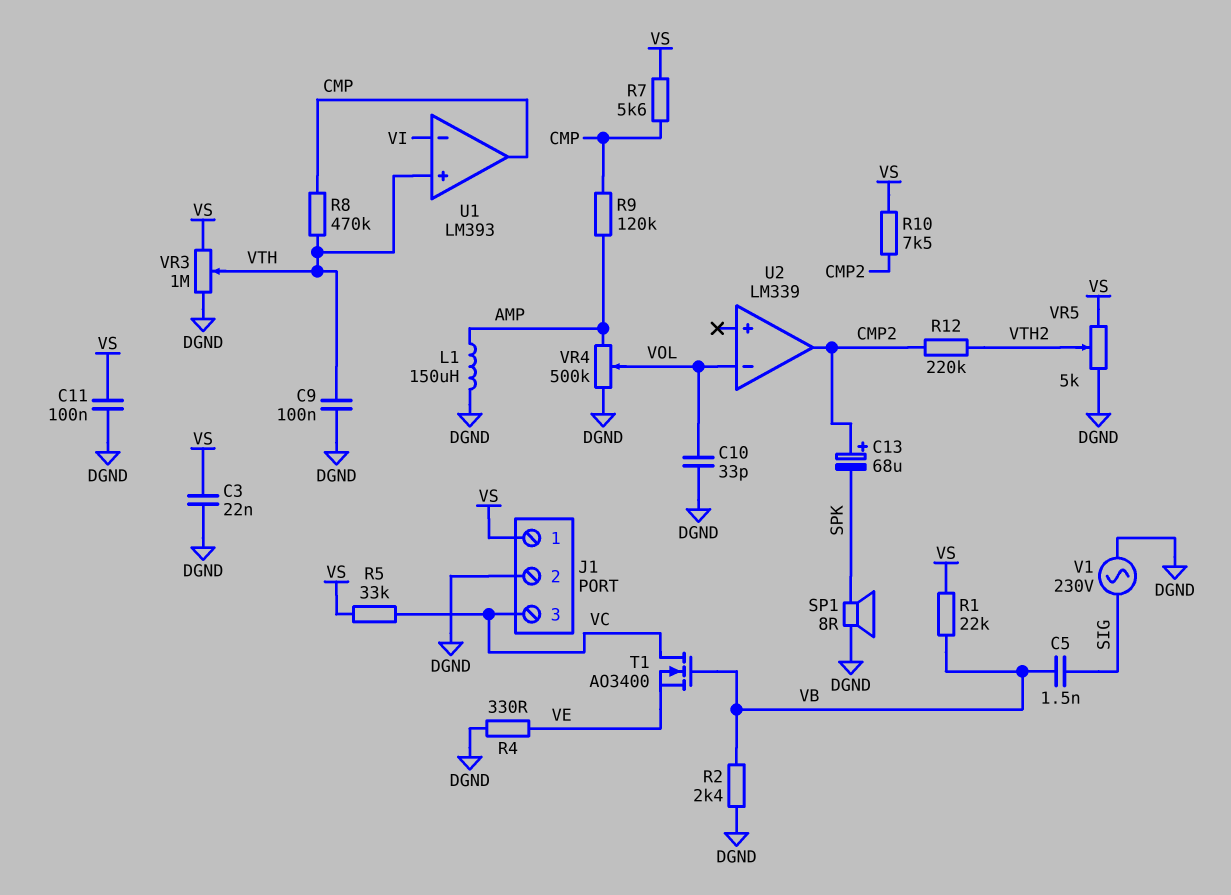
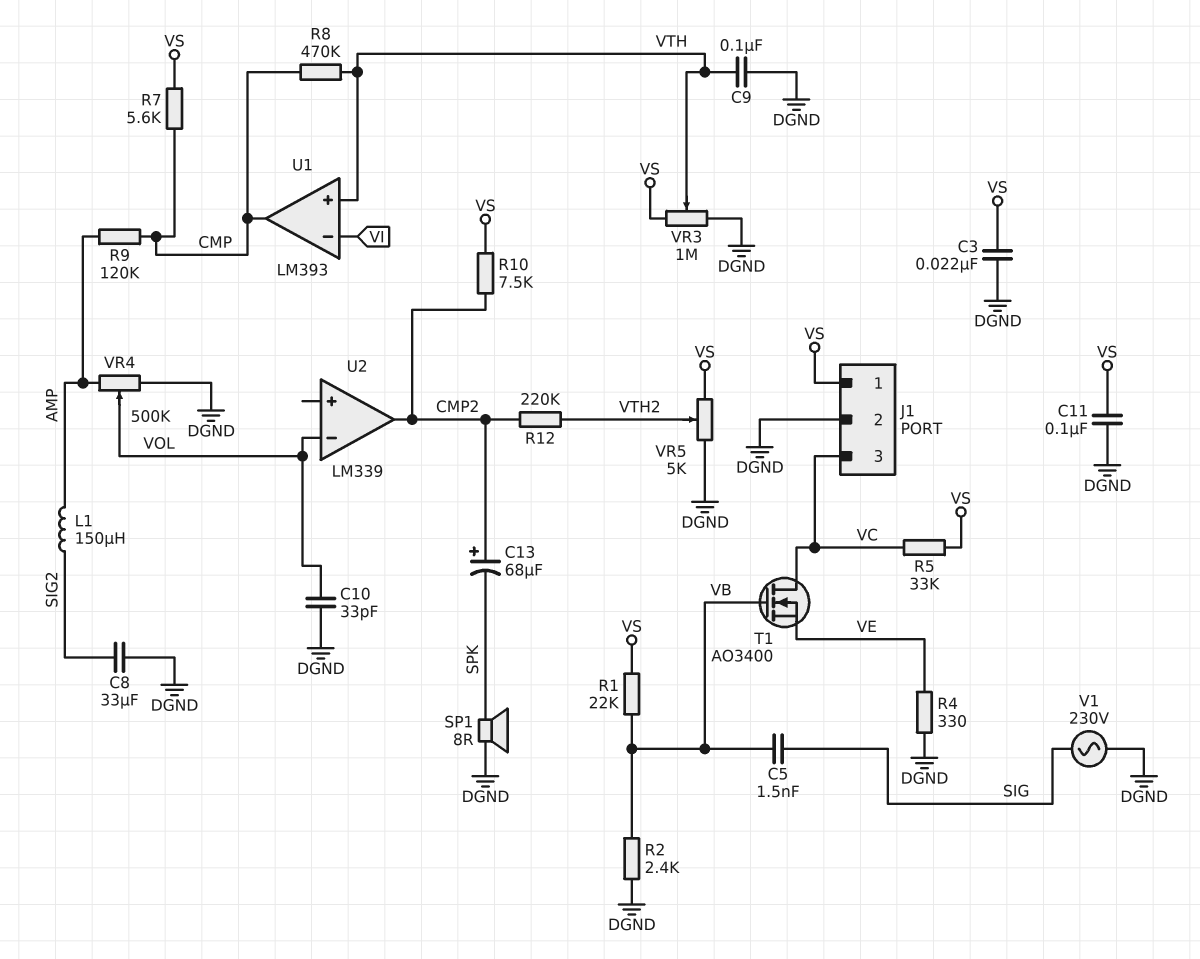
C8: none -> 33uF (DGND, SIG2)
L1: 150uH (AMP, DGND) -> 150uH (AMP, SIG2)

